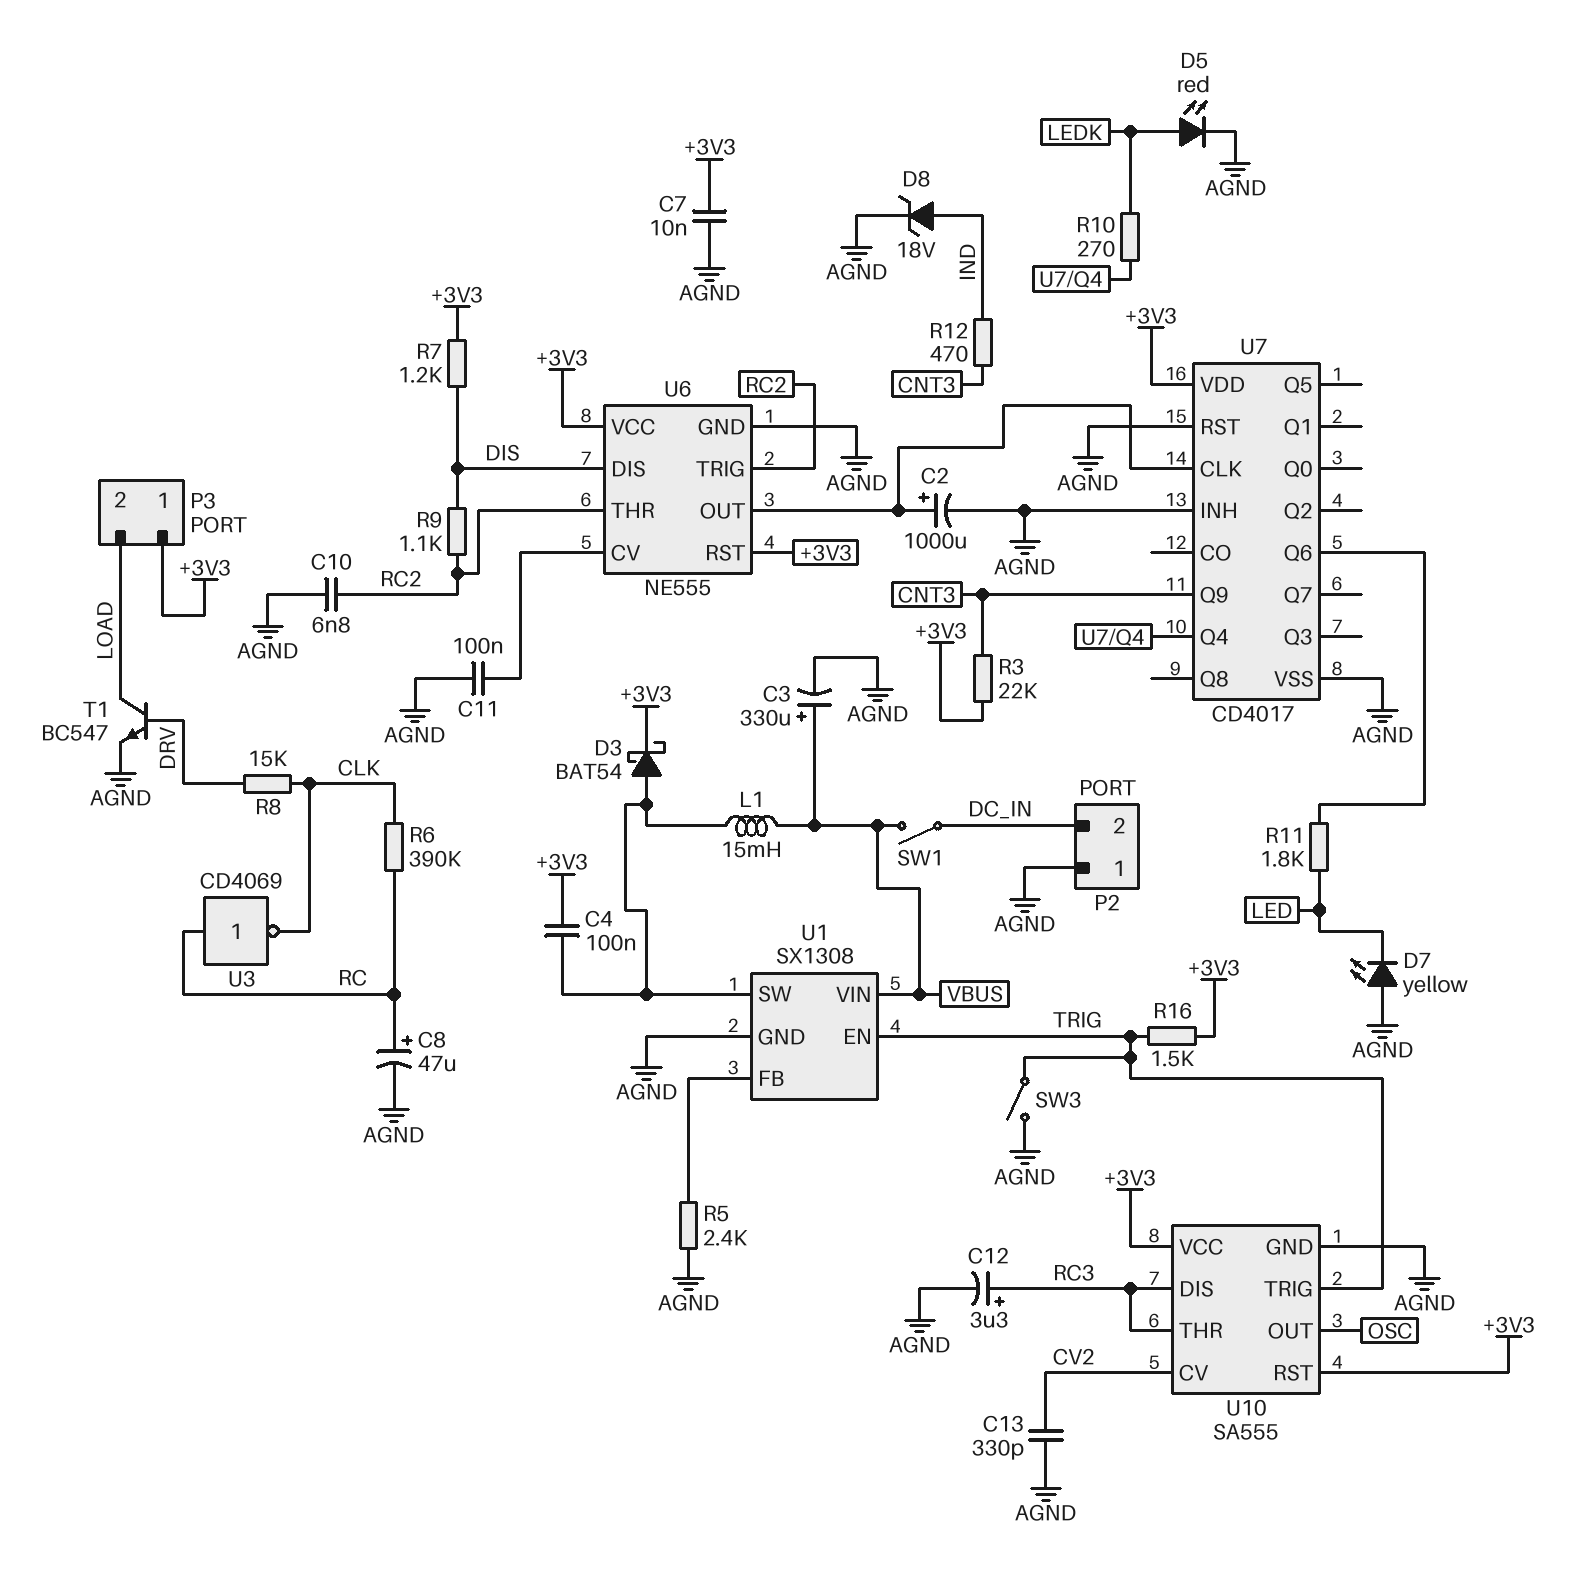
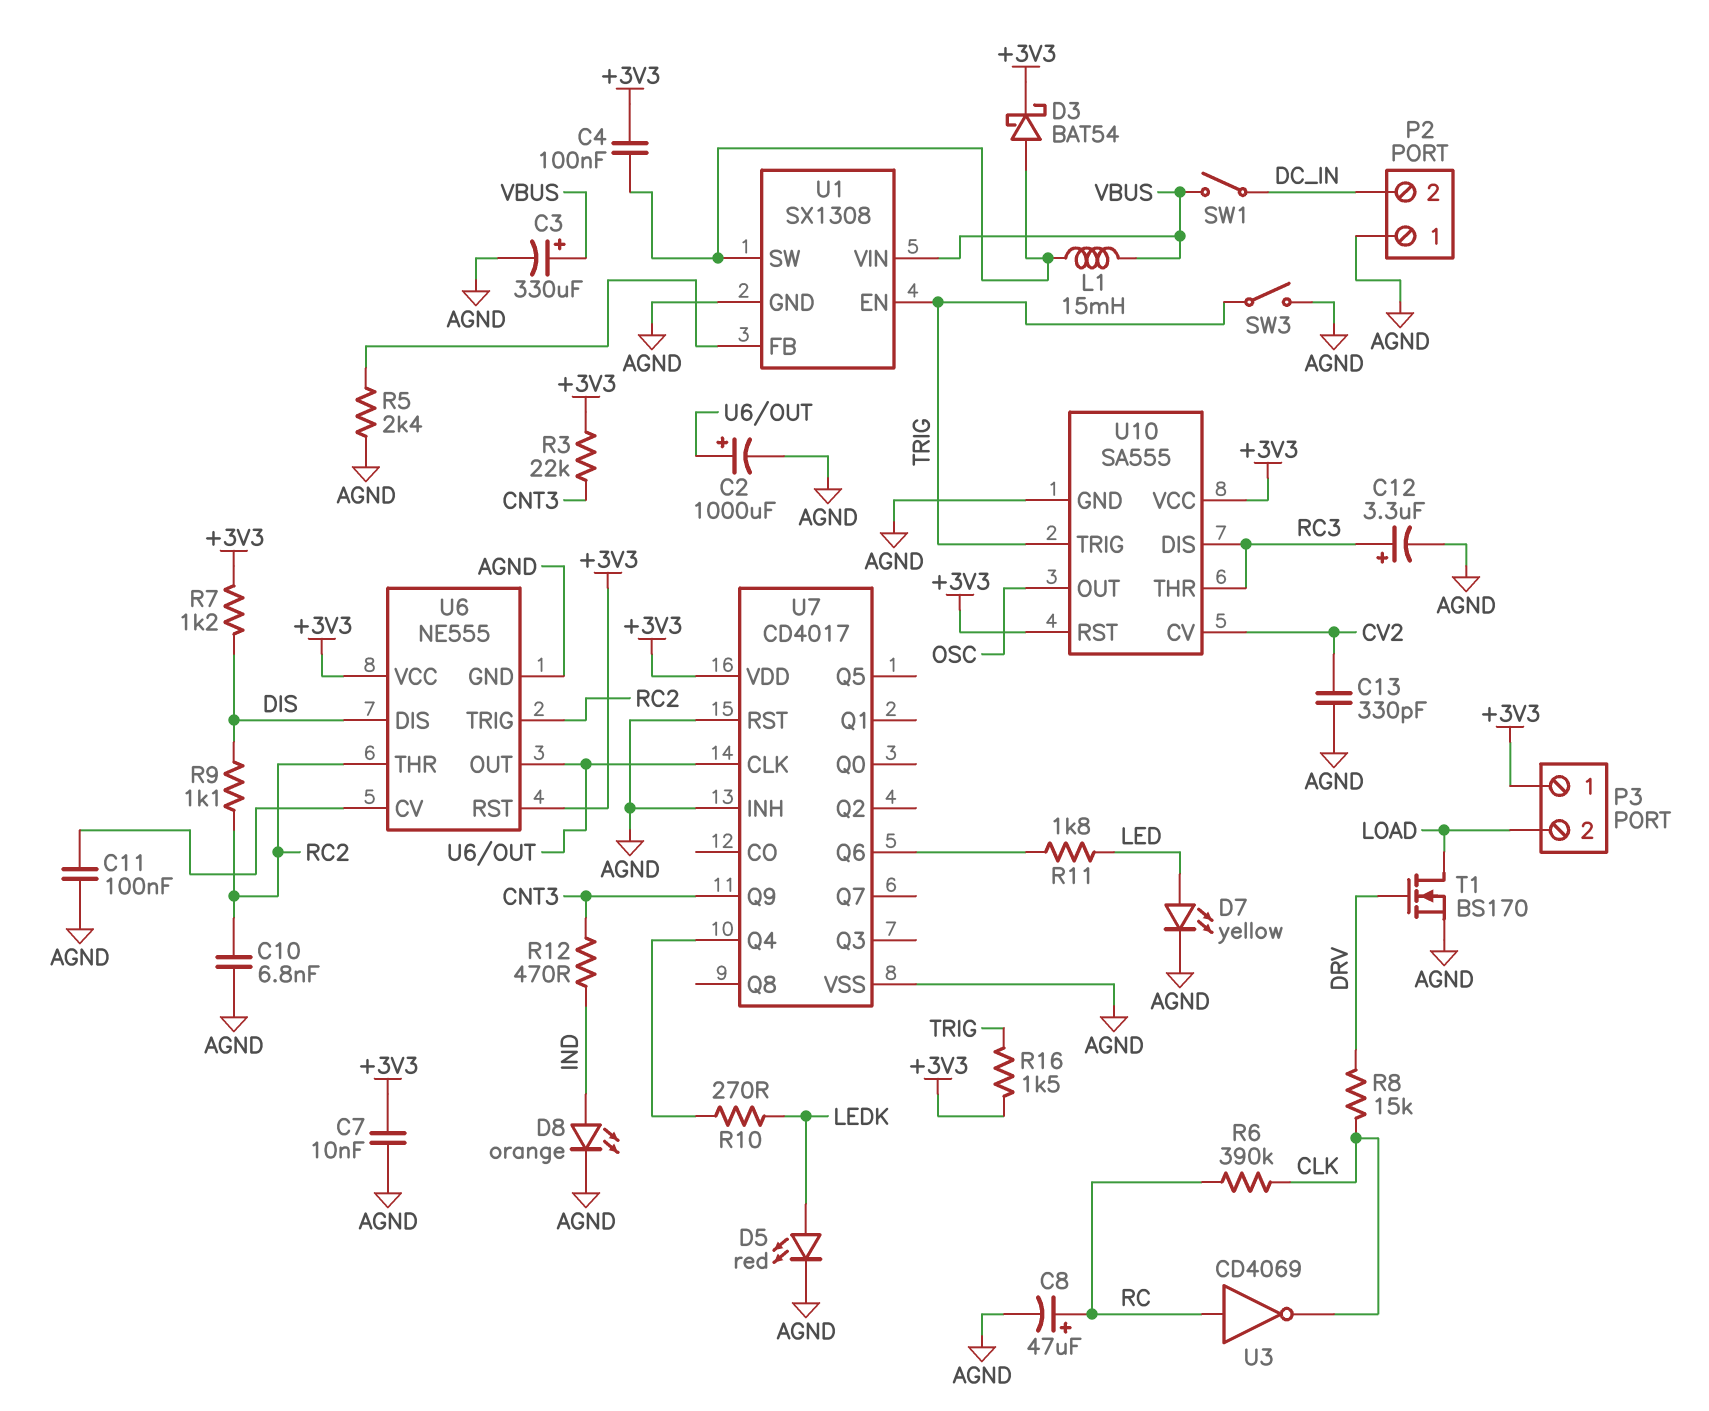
D7: LED yellow (A AGND, K LED) -> LED yellow (A LED, K AGND)
D8: zener 18V (A IND, K AGND) -> LED orange (A IND, K AGND)
T1: NPN BC547 (B DRV, C LOAD, E AGND) -> NMOS BS170 (G DRV, D LOAD, S AGND)

